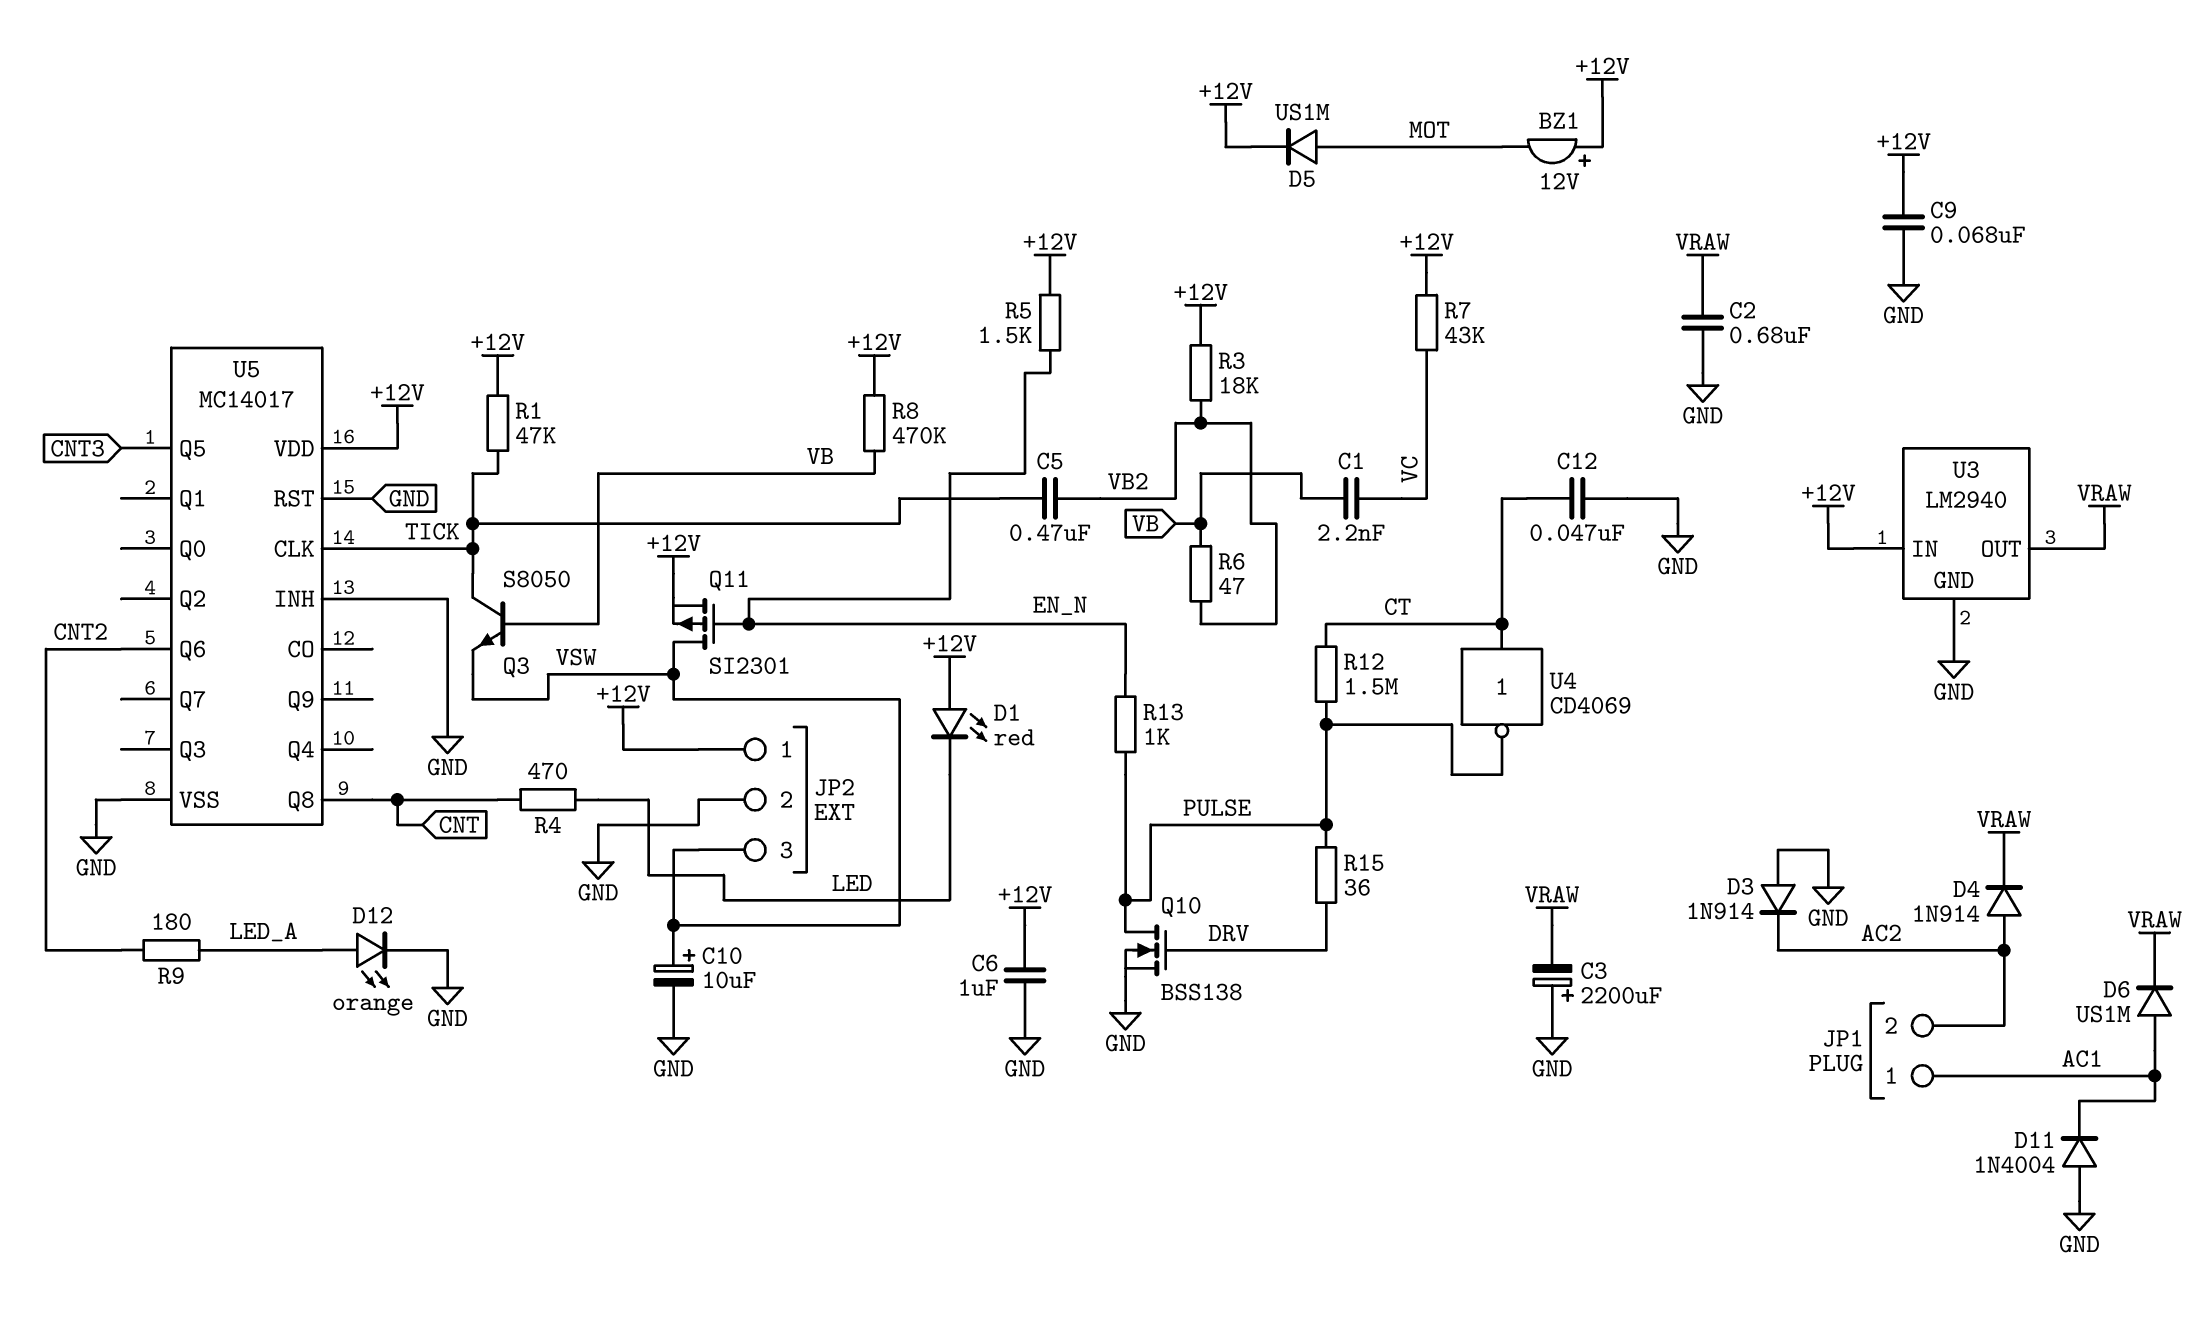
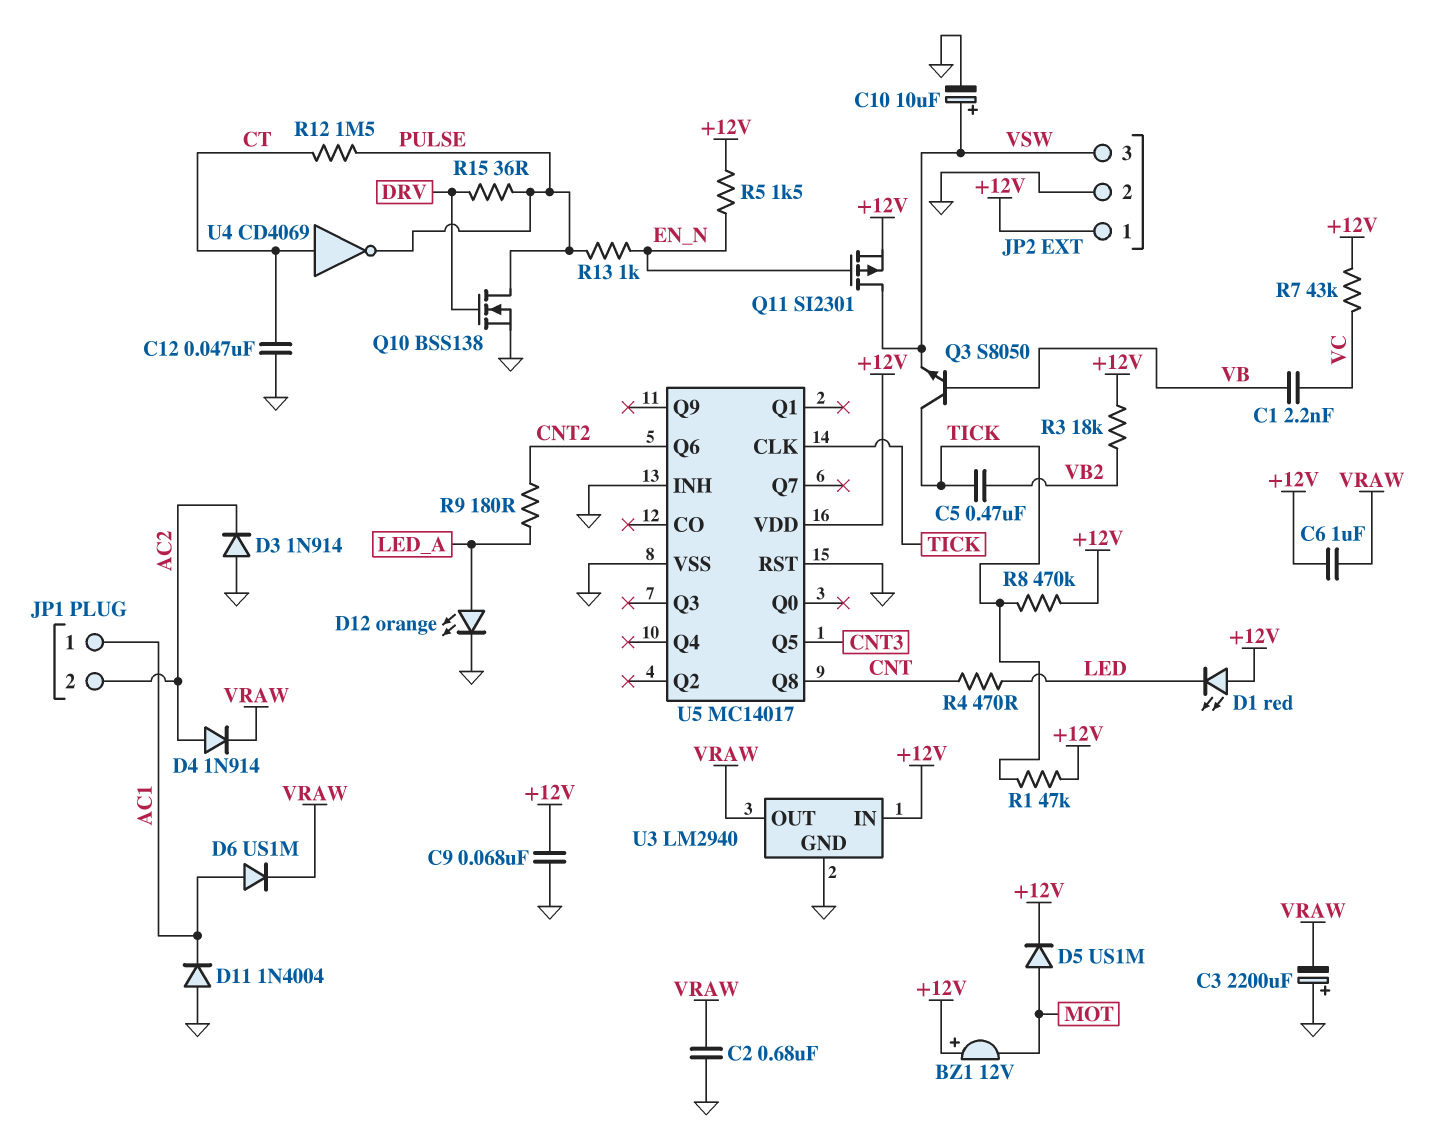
C6: 1uF (+12V, GND) -> 1uF (+12V, VRAW)
R6: 47 (VB, VB2) -> none
R8: 470k (+12V, VB) -> 470k (+12V, TICK)

